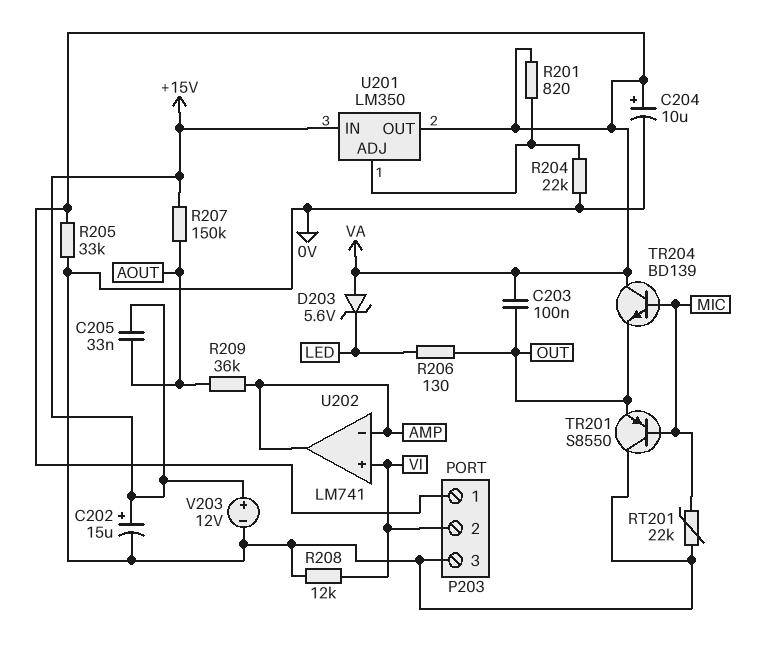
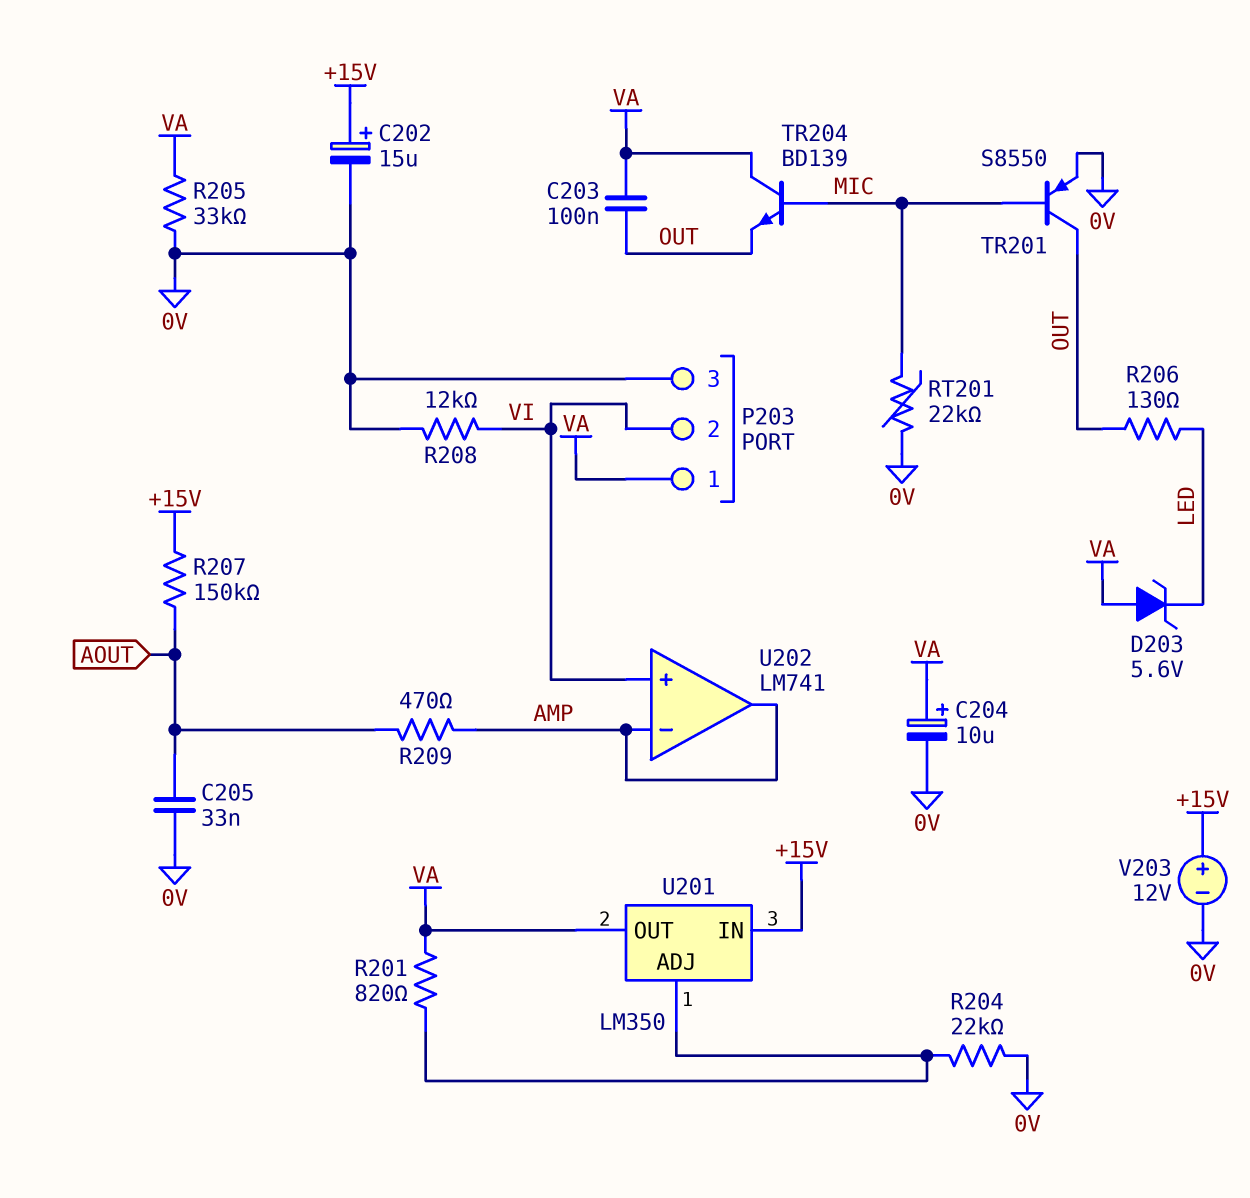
C205: 33nF (+15V, AOUT) -> 33nF (0V, AOUT)
R209: 36k (AMP, AOUT) -> 470 (AMP, AOUT)
TR201: PNP S8550 (B MIC, C 0V, E OUT) -> PNP S8550 (B MIC, C OUT, E 0V)

